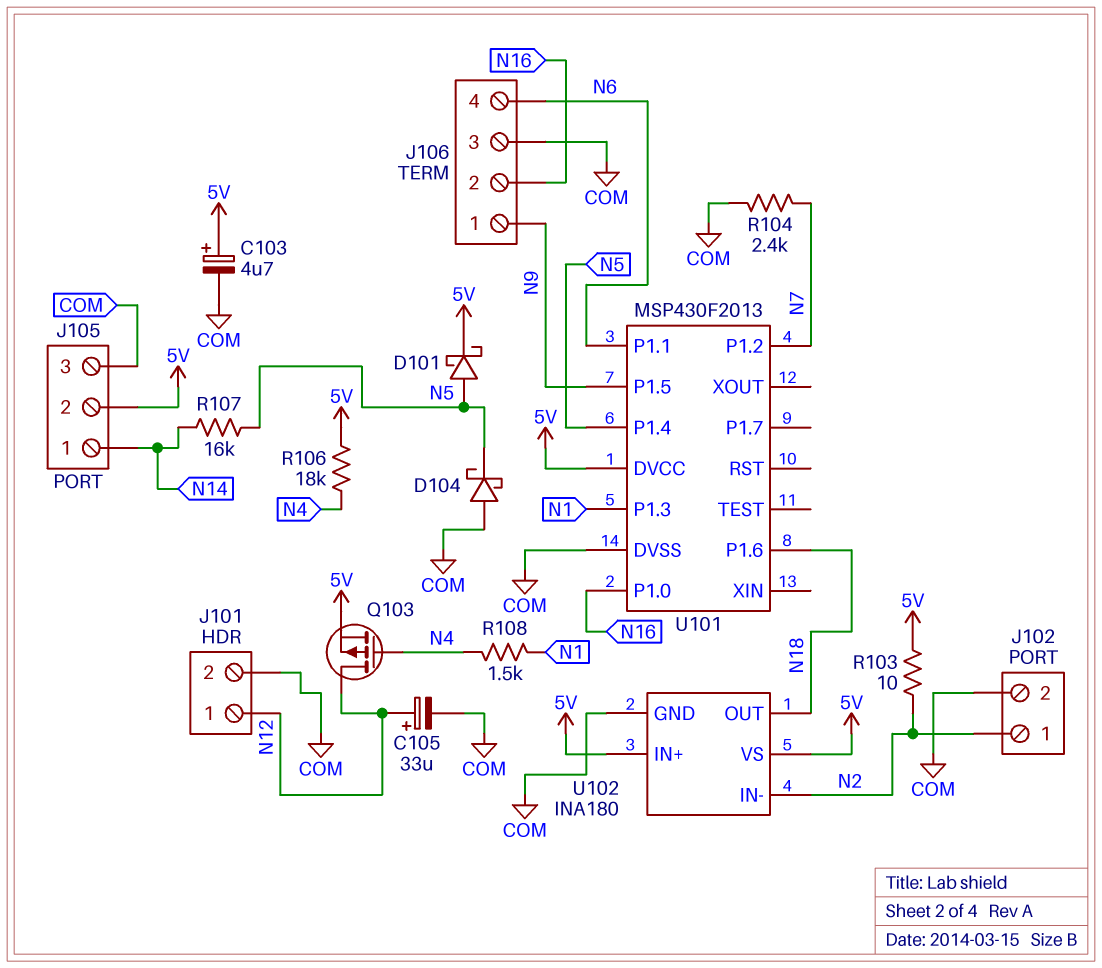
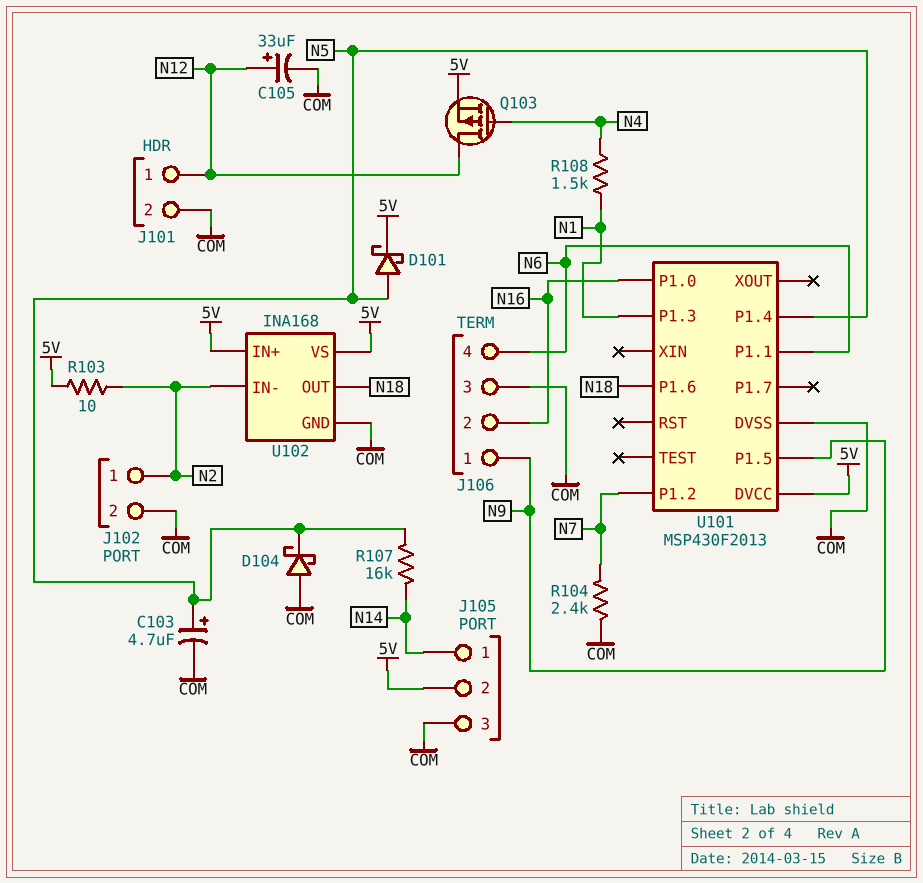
C103: 4.7uF (plus 5V, minus COM) -> 4.7uF (plus N5, minus COM)
R106: 18k (5V, N4) -> none
U102: INA180 -> INA168

